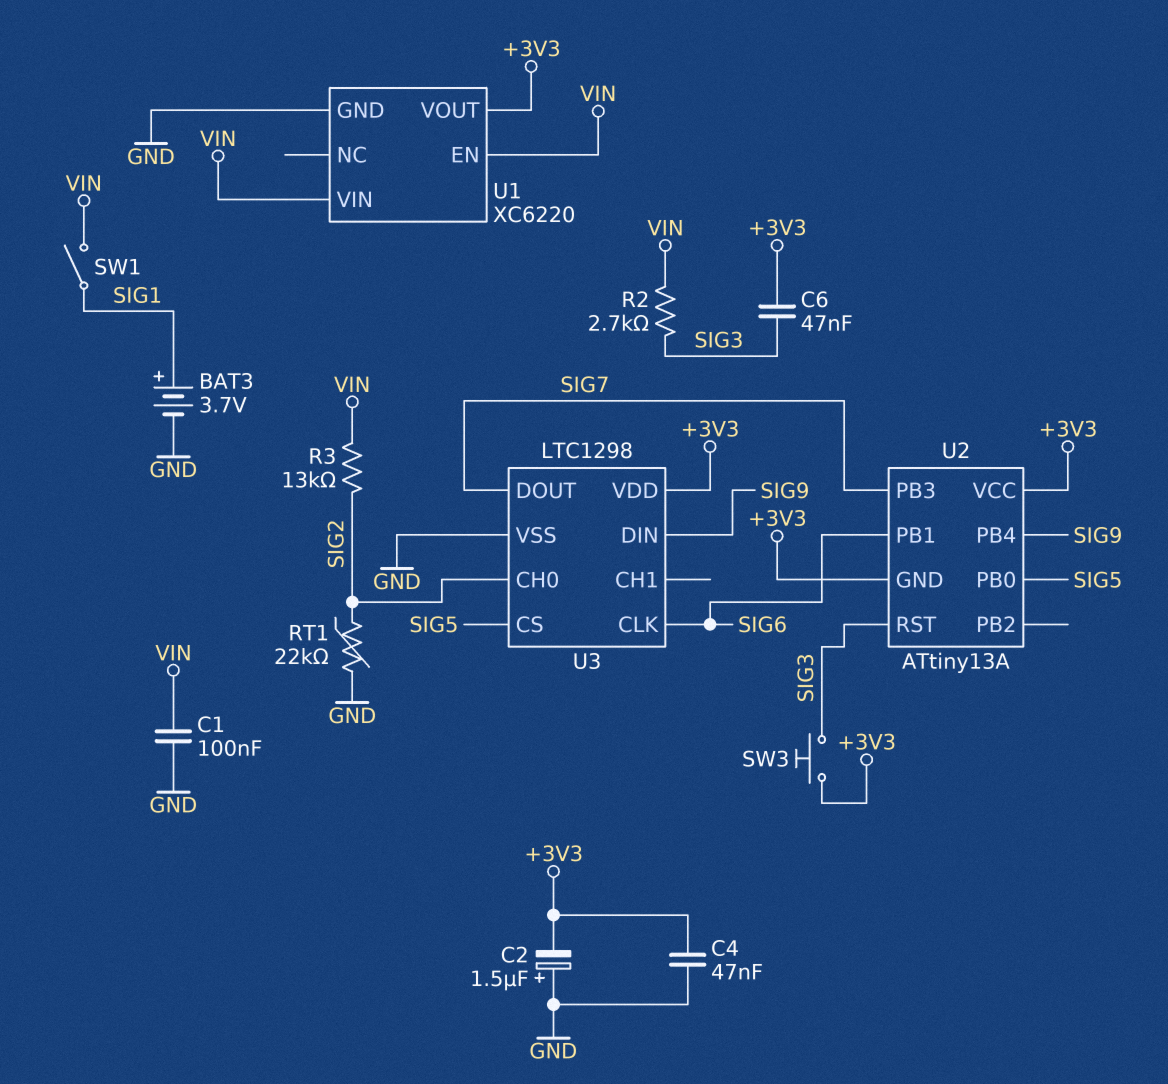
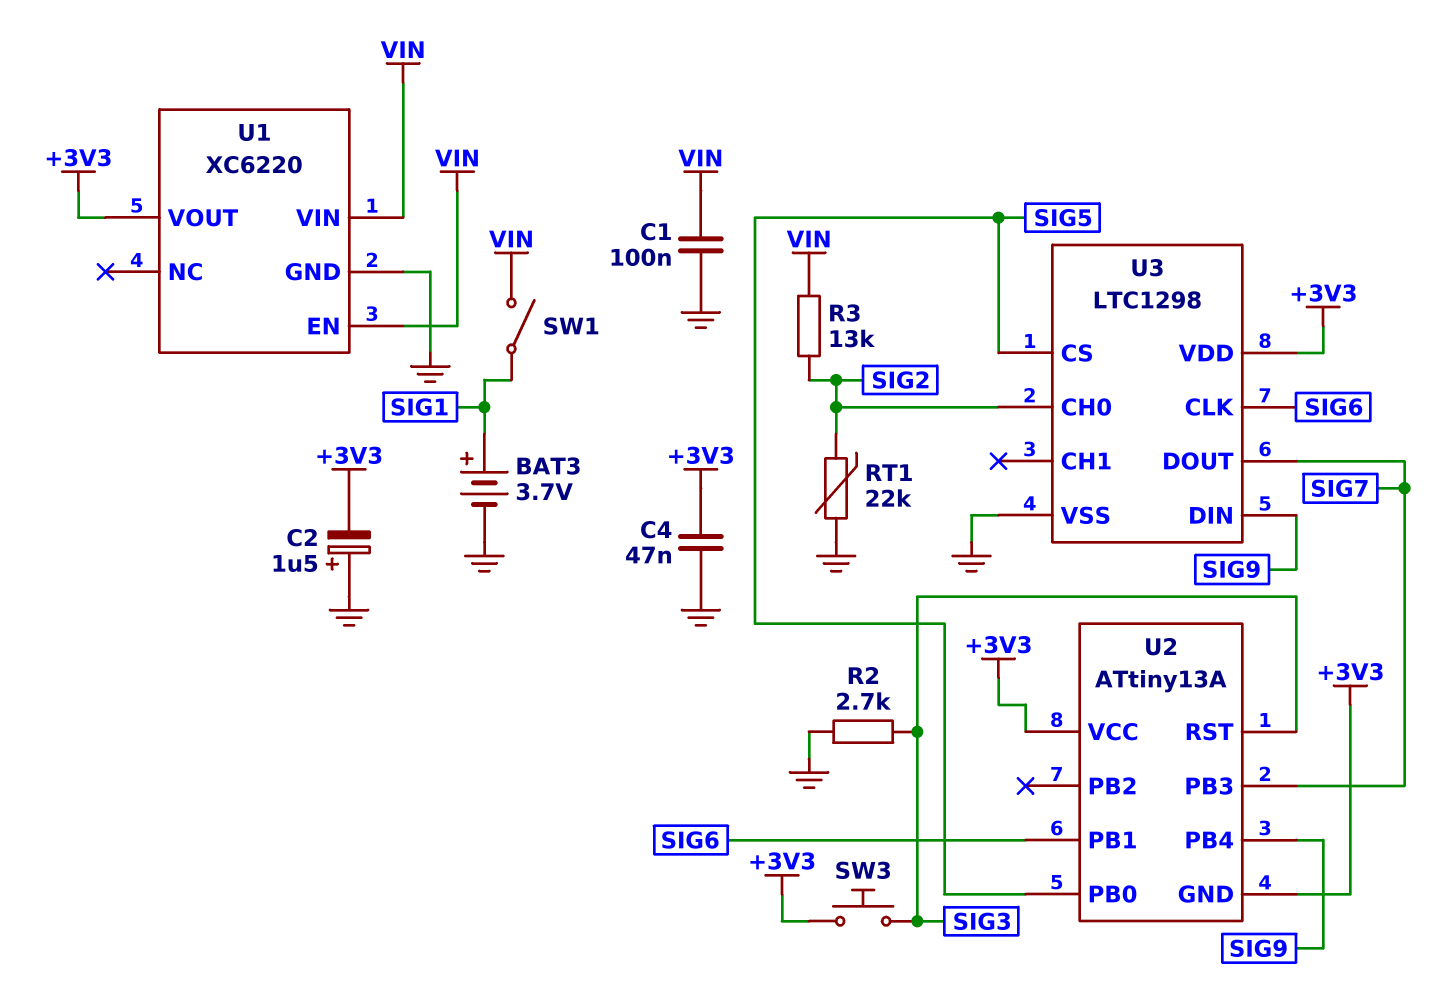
C6: 47nF (+3V3, SIG3) -> none
R2: 2.7k (SIG3, VIN) -> 2.7k (GND, SIG3)

